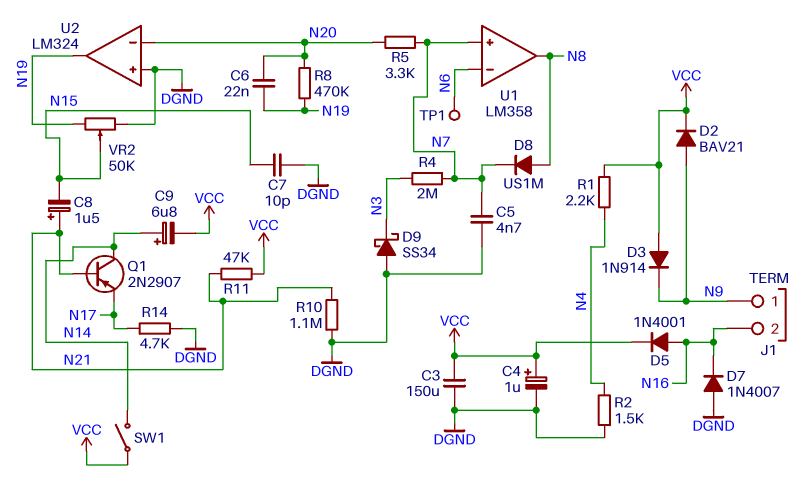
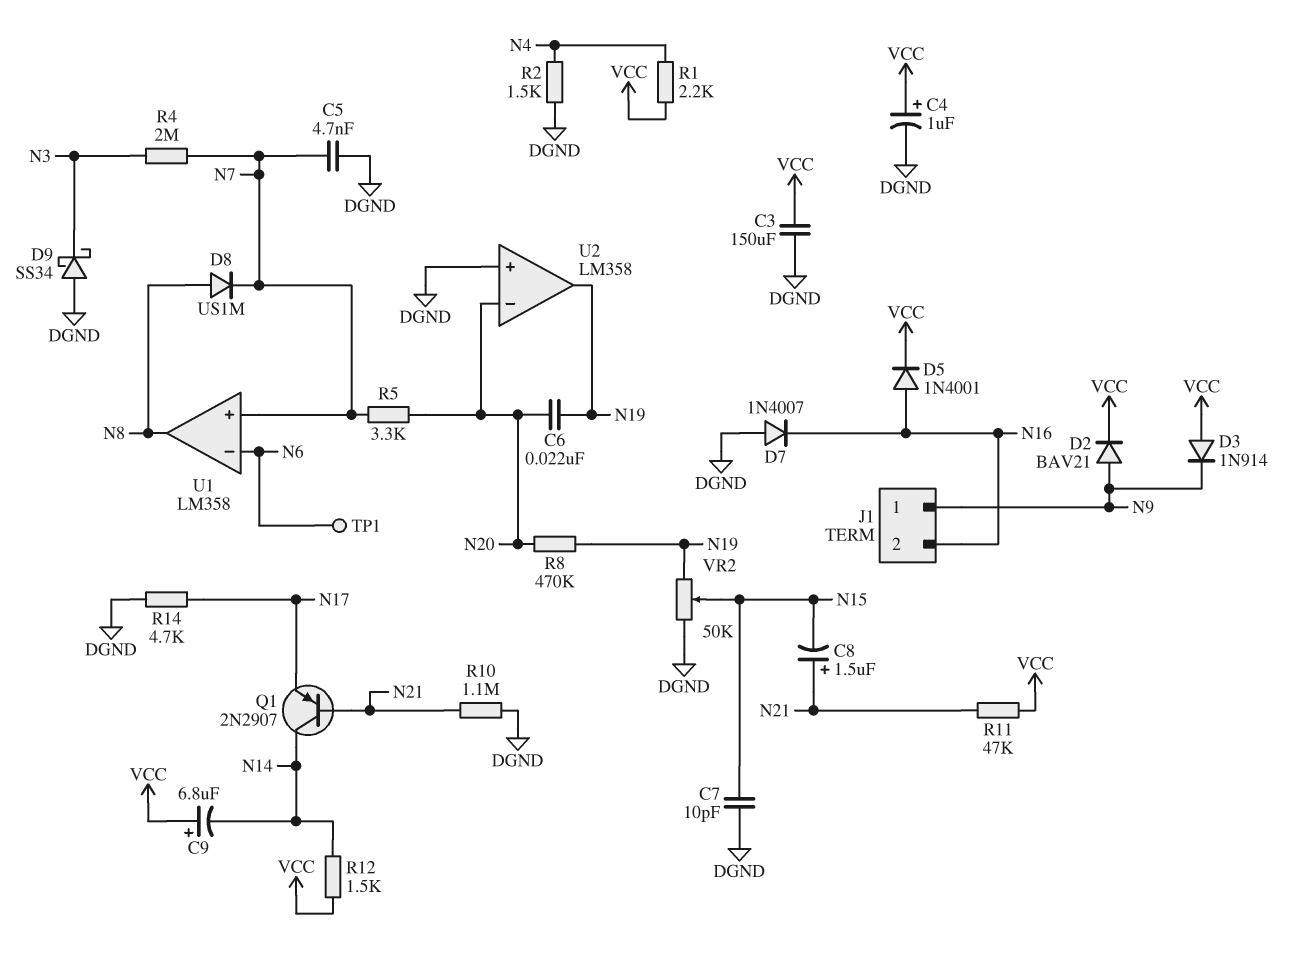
C9: 6.8uF (plus N14, minus VCC) -> 6.8uF (plus VCC, minus N14)
R12: none -> 1.5k (N14, VCC)
SW1: switch (N14, VCC) -> none
U2: LM324 -> LM358

